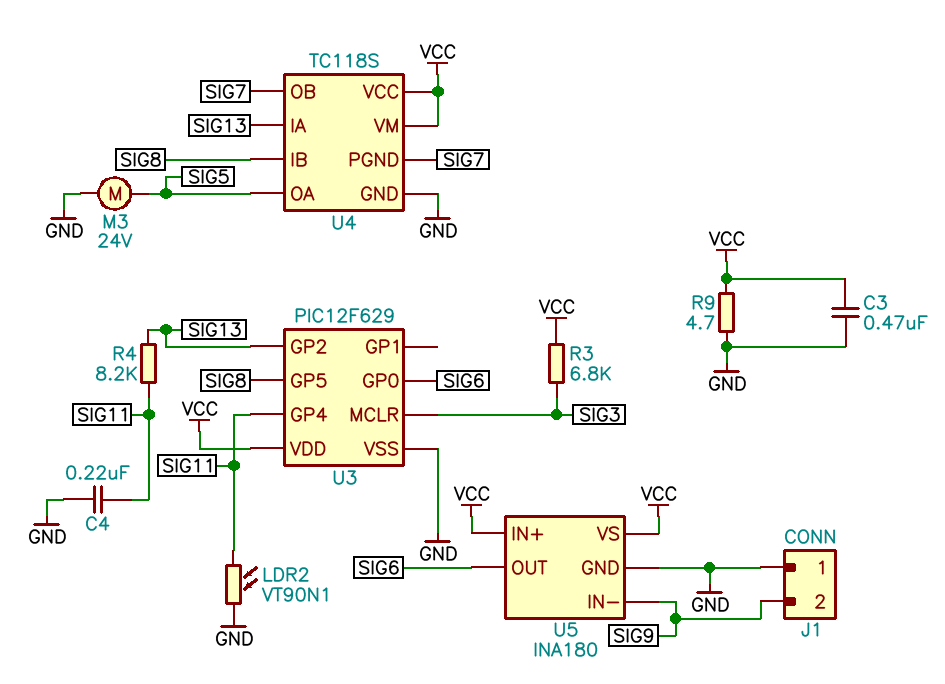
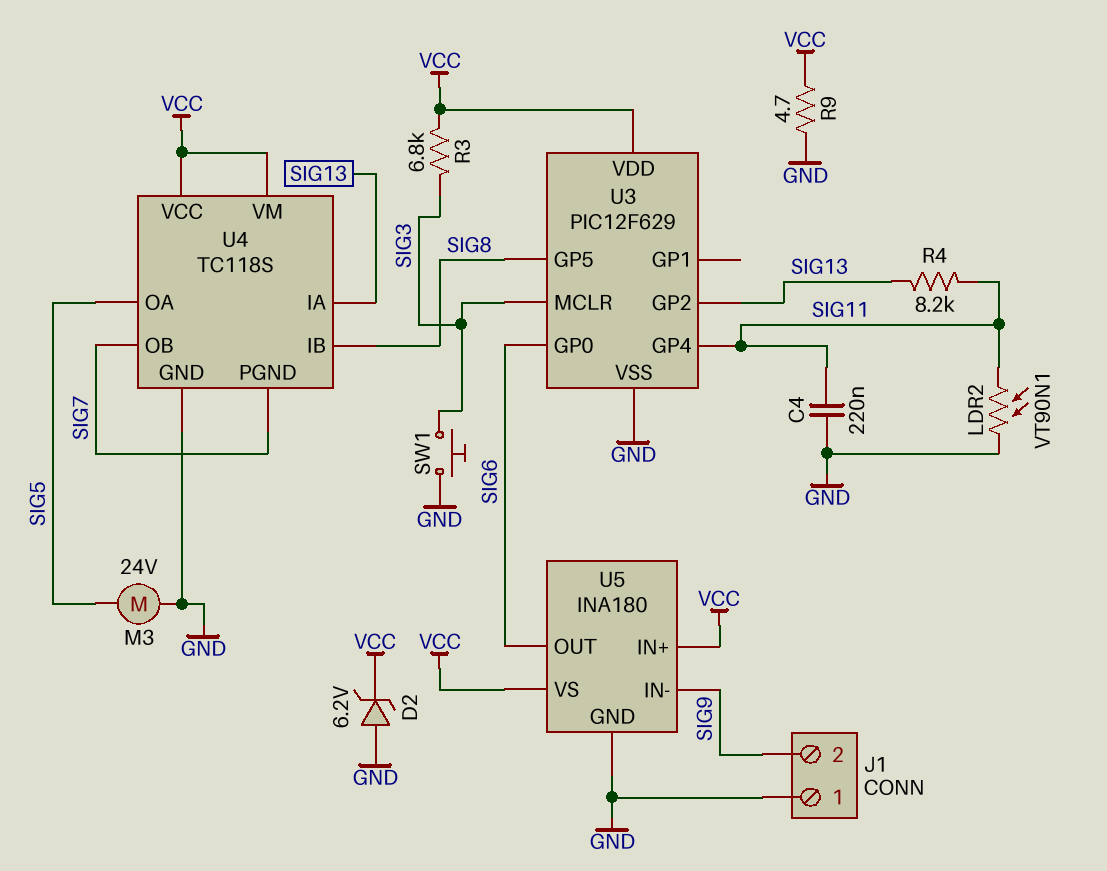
C3: 470nF (GND, VCC) -> none
D2: none -> zener 6.2V (A GND, K VCC)
SW1: none -> button (GND, SIG3)

